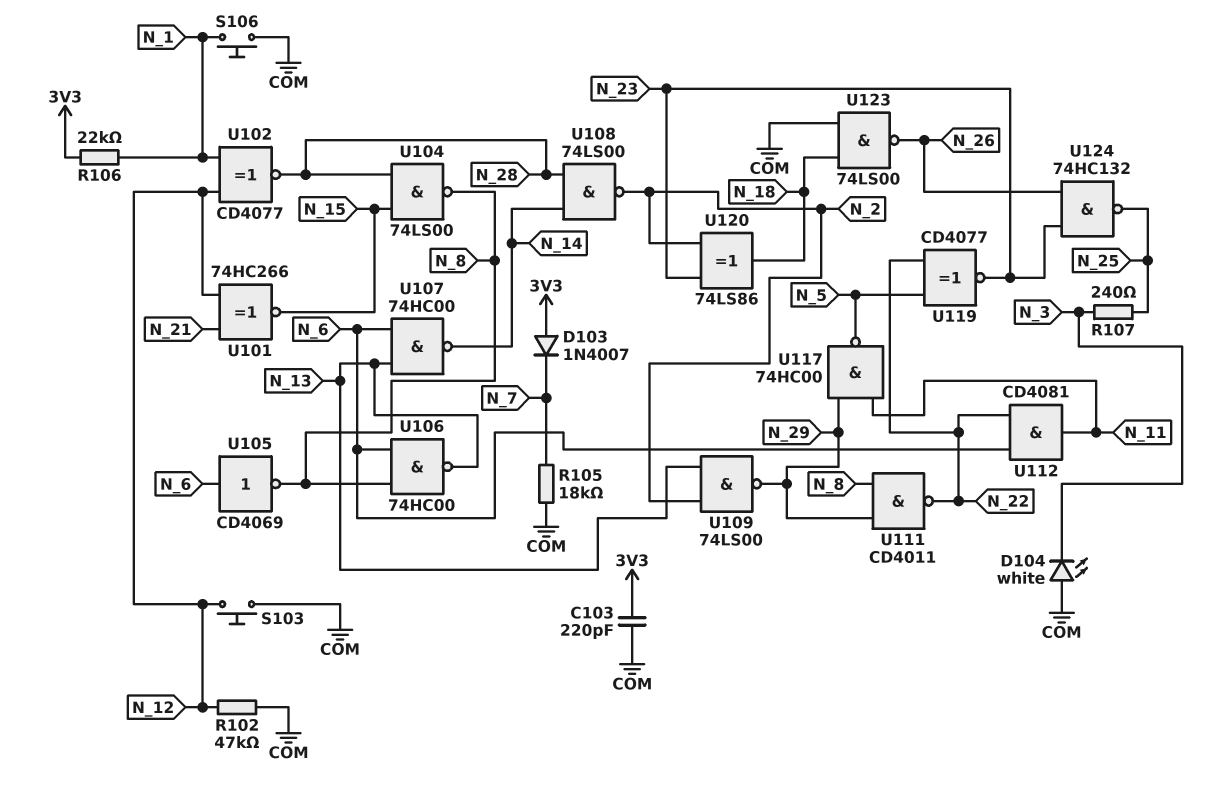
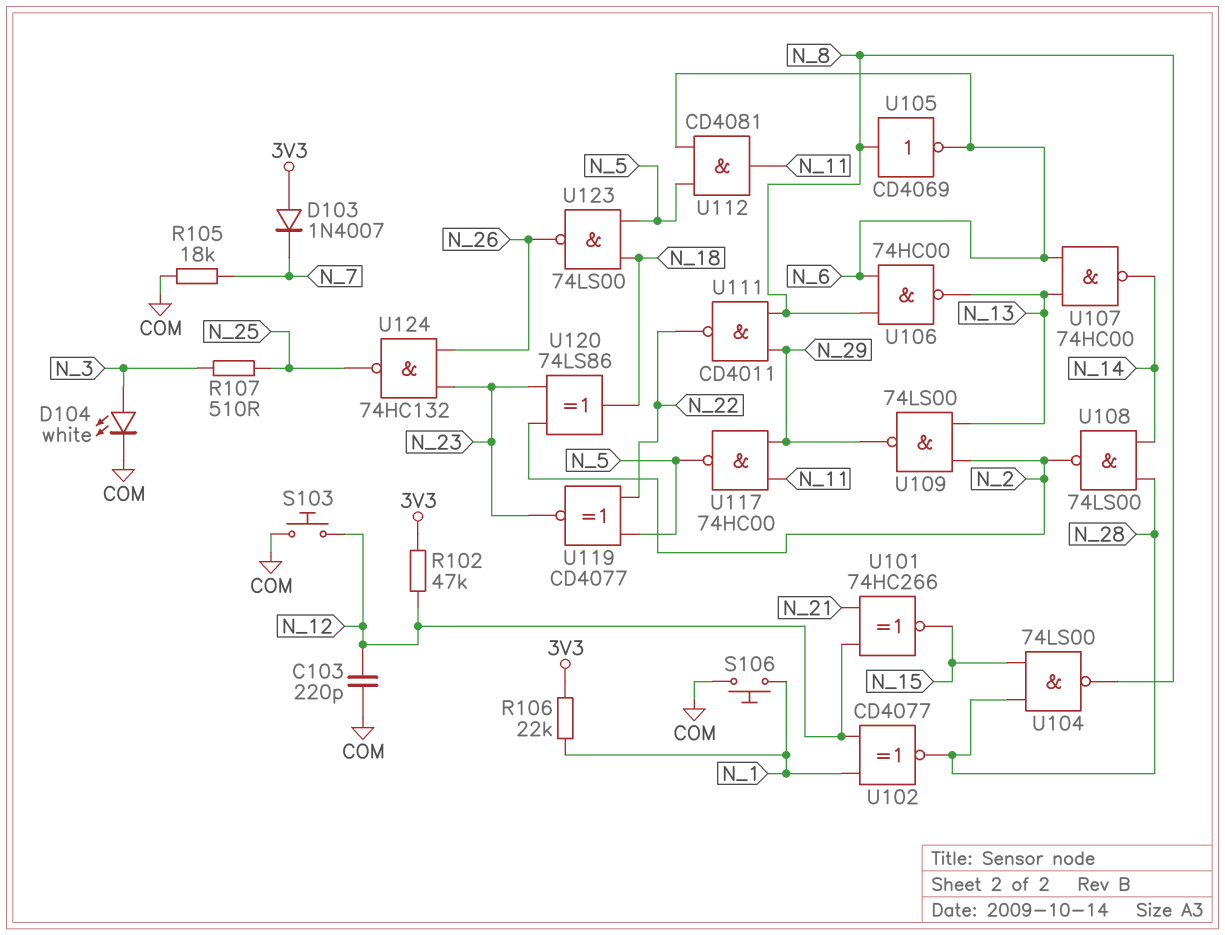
C103: 220pF (3V3, COM) -> 220pF (COM, N_12)
D104: LED white (A COM, K N_3) -> LED white (A N_3, K COM)
R102: 47k (COM, N_12) -> 47k (3V3, N_12)
R107: 240 (N_3, N_25) -> 510 (N_3, N_25)
U105: NOT CD4069 (in N_6, out N_8) -> NOT CD4069 (in N_8, out N_6)
U112: AND CD4081 (in N_6, in N_22, out N_11) -> AND CD4081 (in N_5, in N_6, out N_11)
U123: NAND 74LS00 (in COM, in N_18, out N_26) -> NAND 74LS00 (in N_5, in N_18, out N_26)

